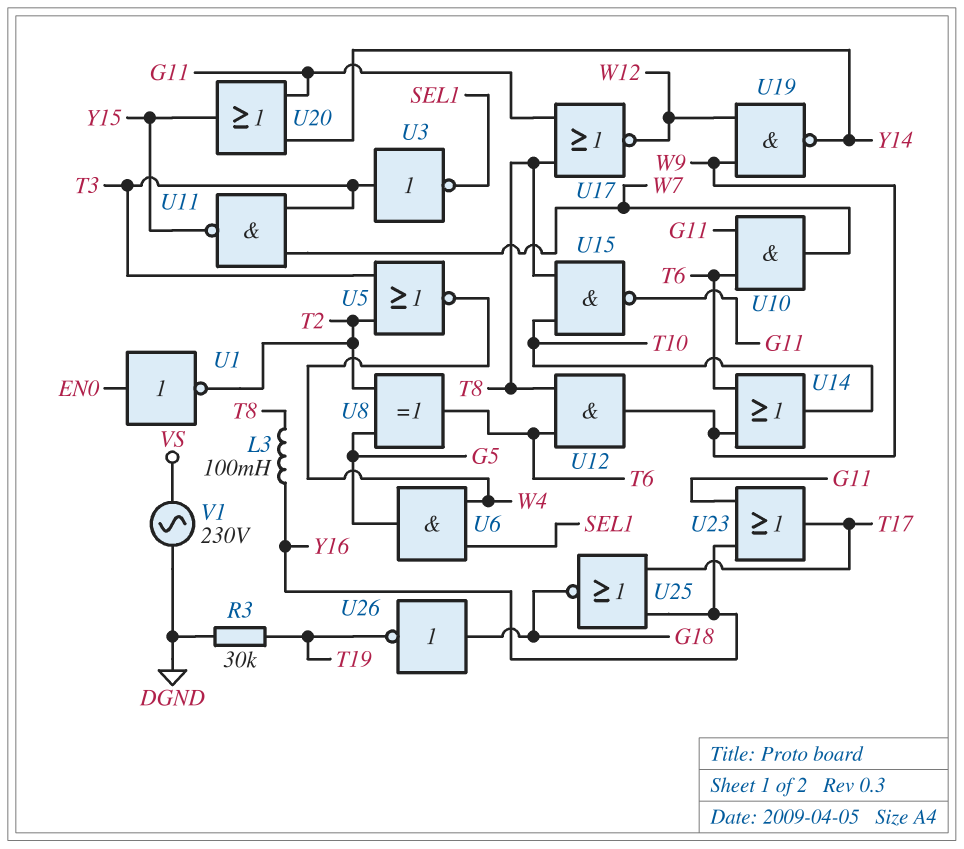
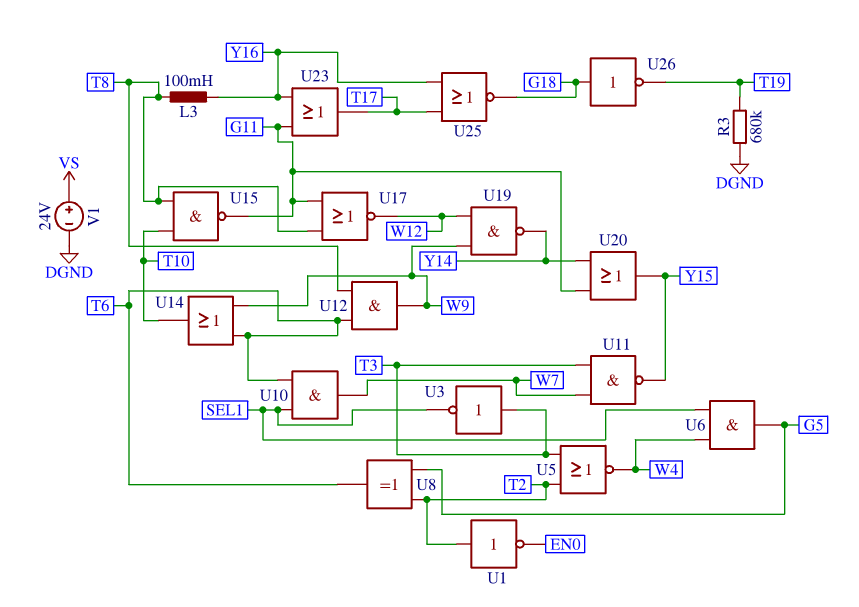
R3: 30k (DGND, T19) -> 680k (DGND, T19)
U1: NOT (in EN0, out T2) -> NOT (in T2, out EN0)
U10: AND (in G11, in T6, out W7) -> AND (in SEL1, in T6, out W7)
V1: AC 230V (DGND, VS) -> 24V (plus VS, minus DGND)

